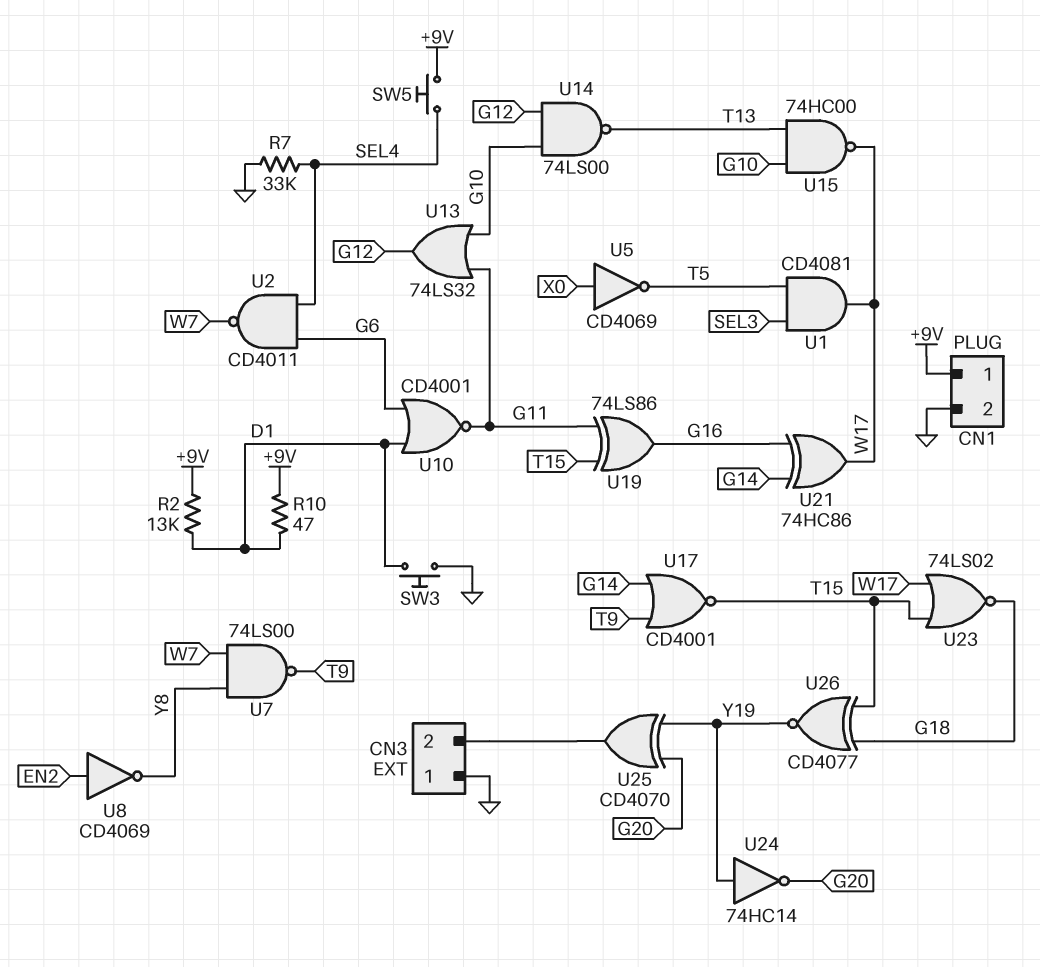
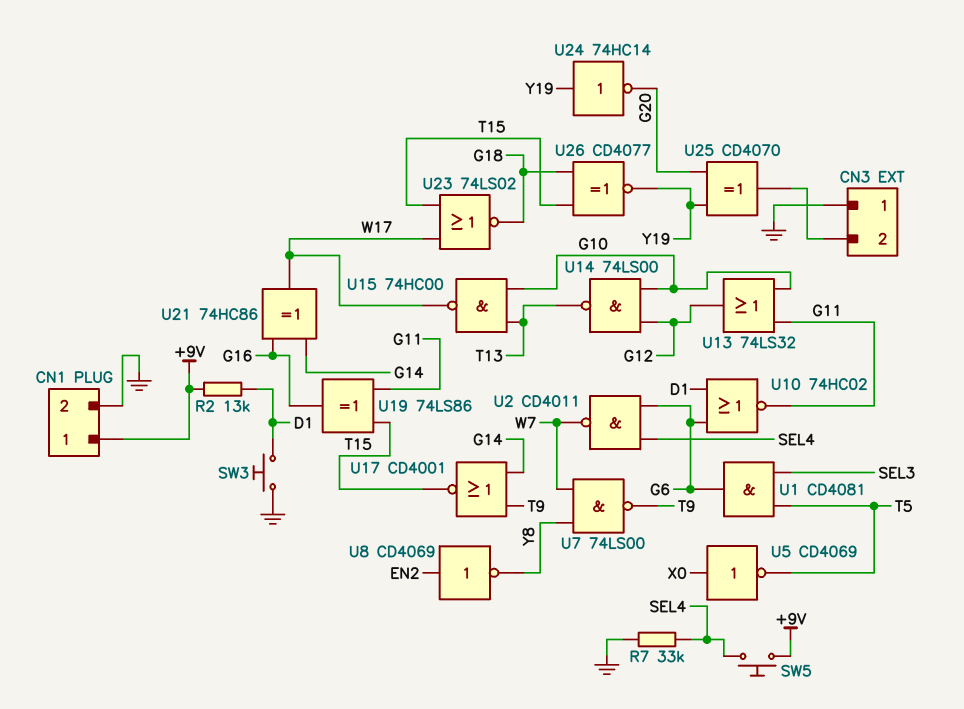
R10: 47 (+9V, D1) -> none
U1: AND CD4081 (in SEL3, in T5, out W17) -> AND CD4081 (in SEL3, in T5, out G6)
U10: NOR CD4001 (in D1, in G6, out G11) -> NOR 74HC02 (in D1, in G6, out G11)

